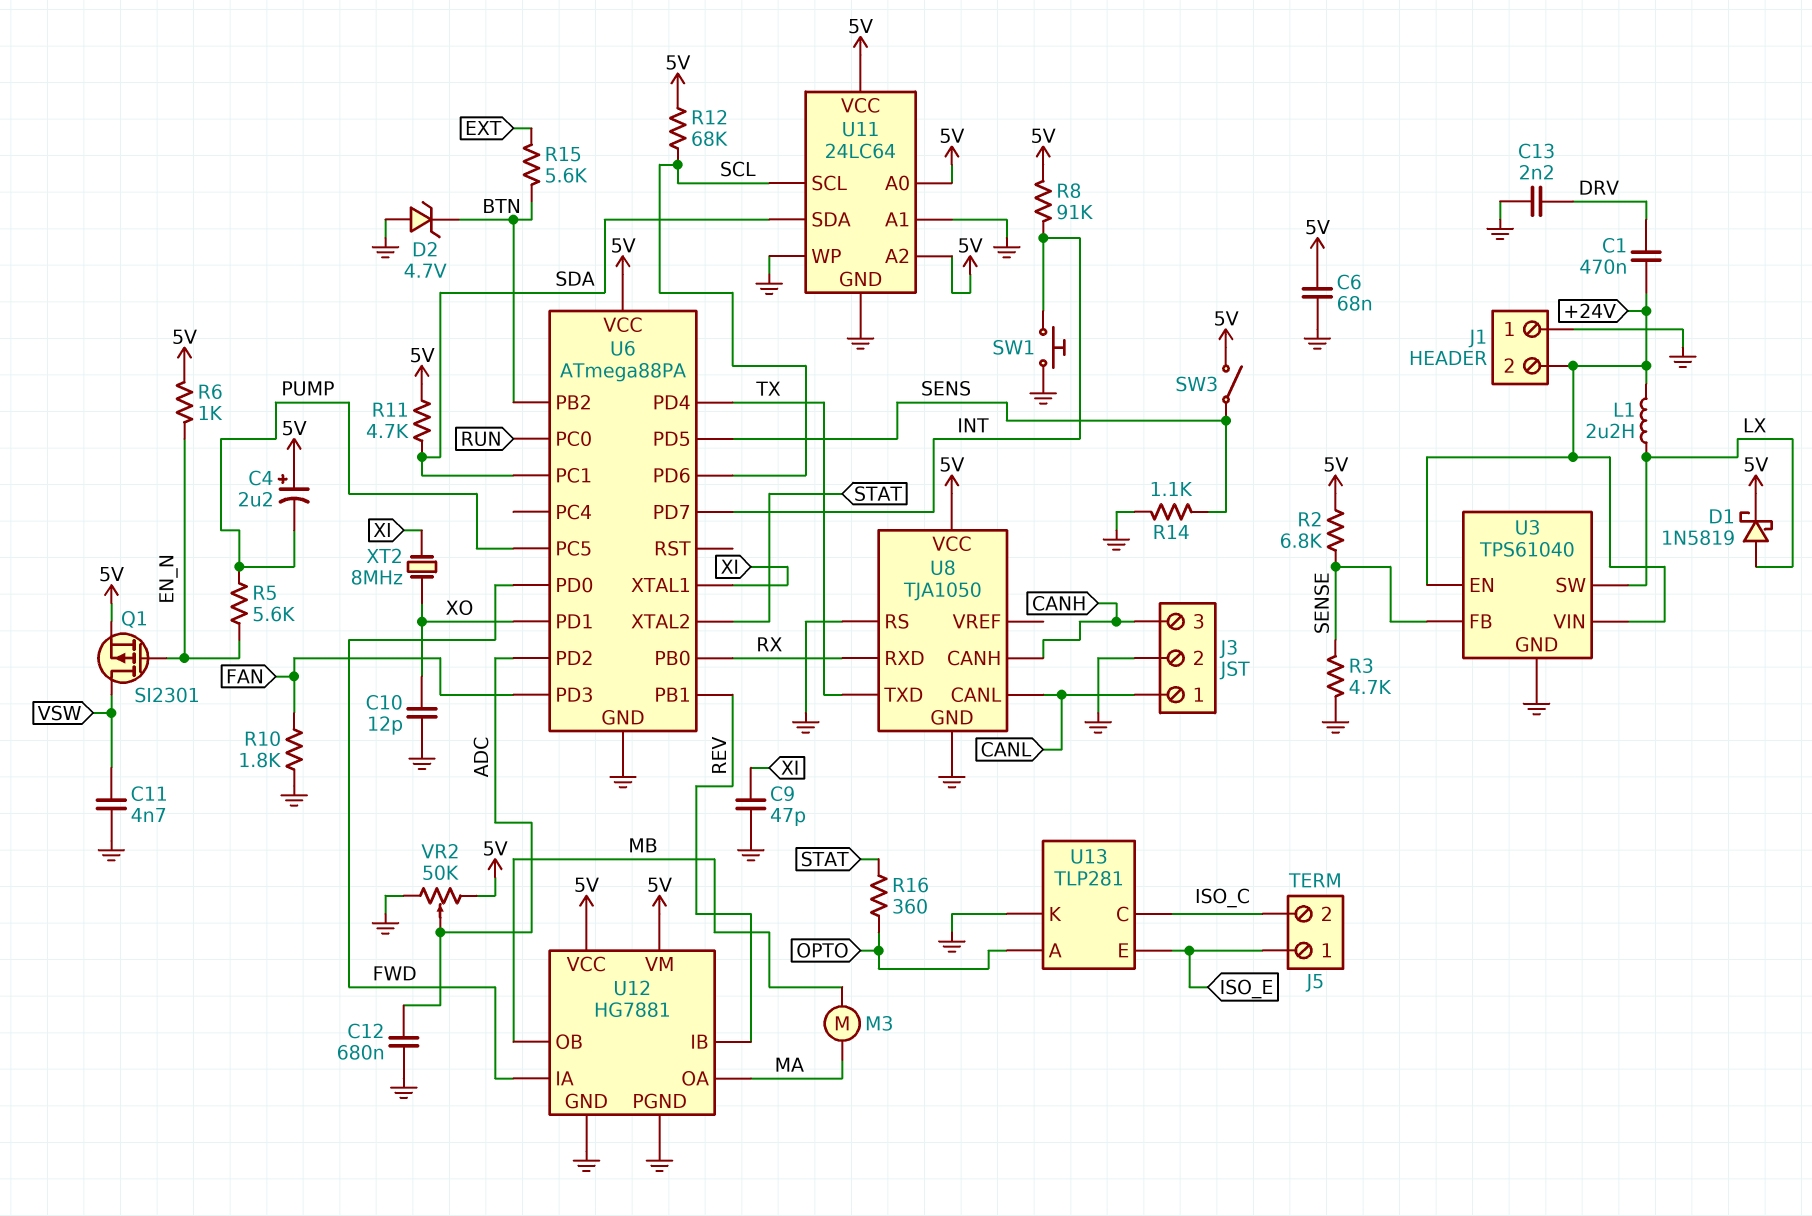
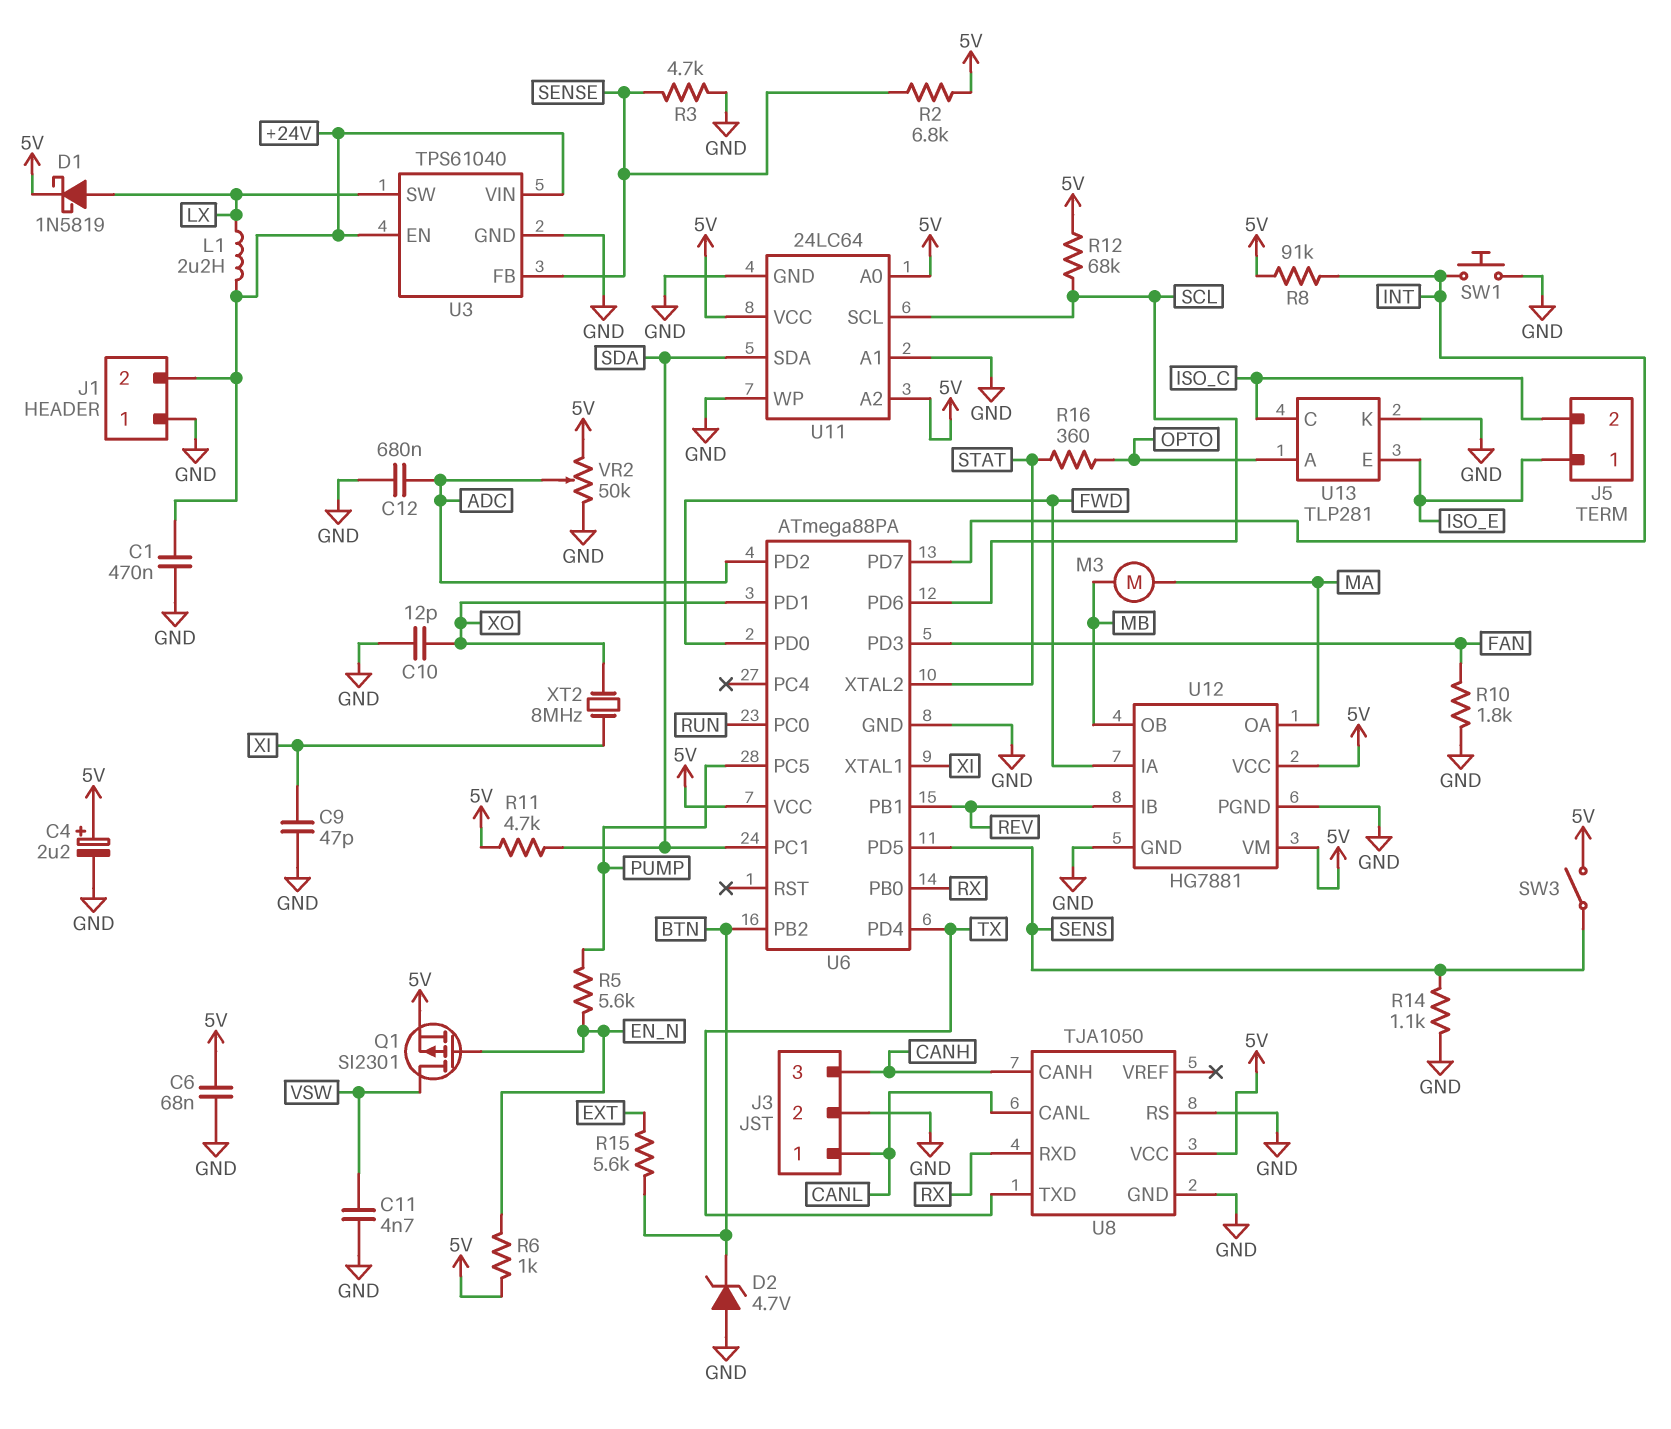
C1: 470nF (+24V, DRV) -> 470nF (+24V, GND)
C4: 2.2uF (plus 5V, minus PUMP) -> 2.2uF (plus 5V, minus GND)
C13: 2.2nF (DRV, GND) -> none

